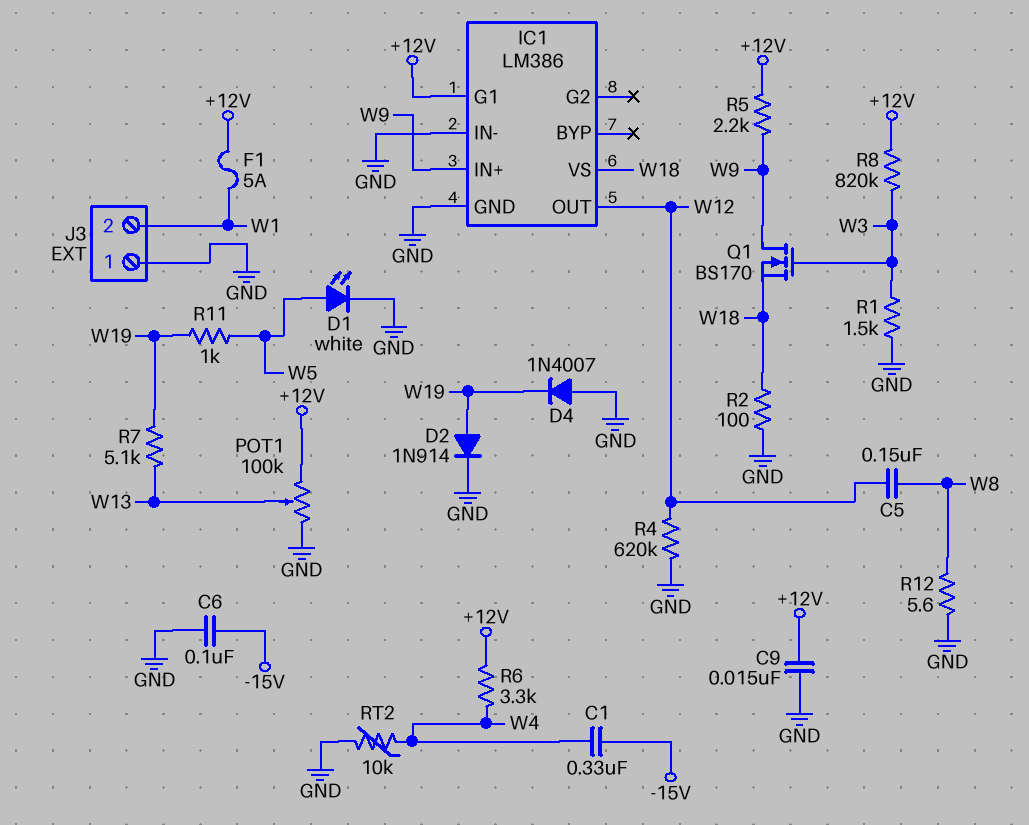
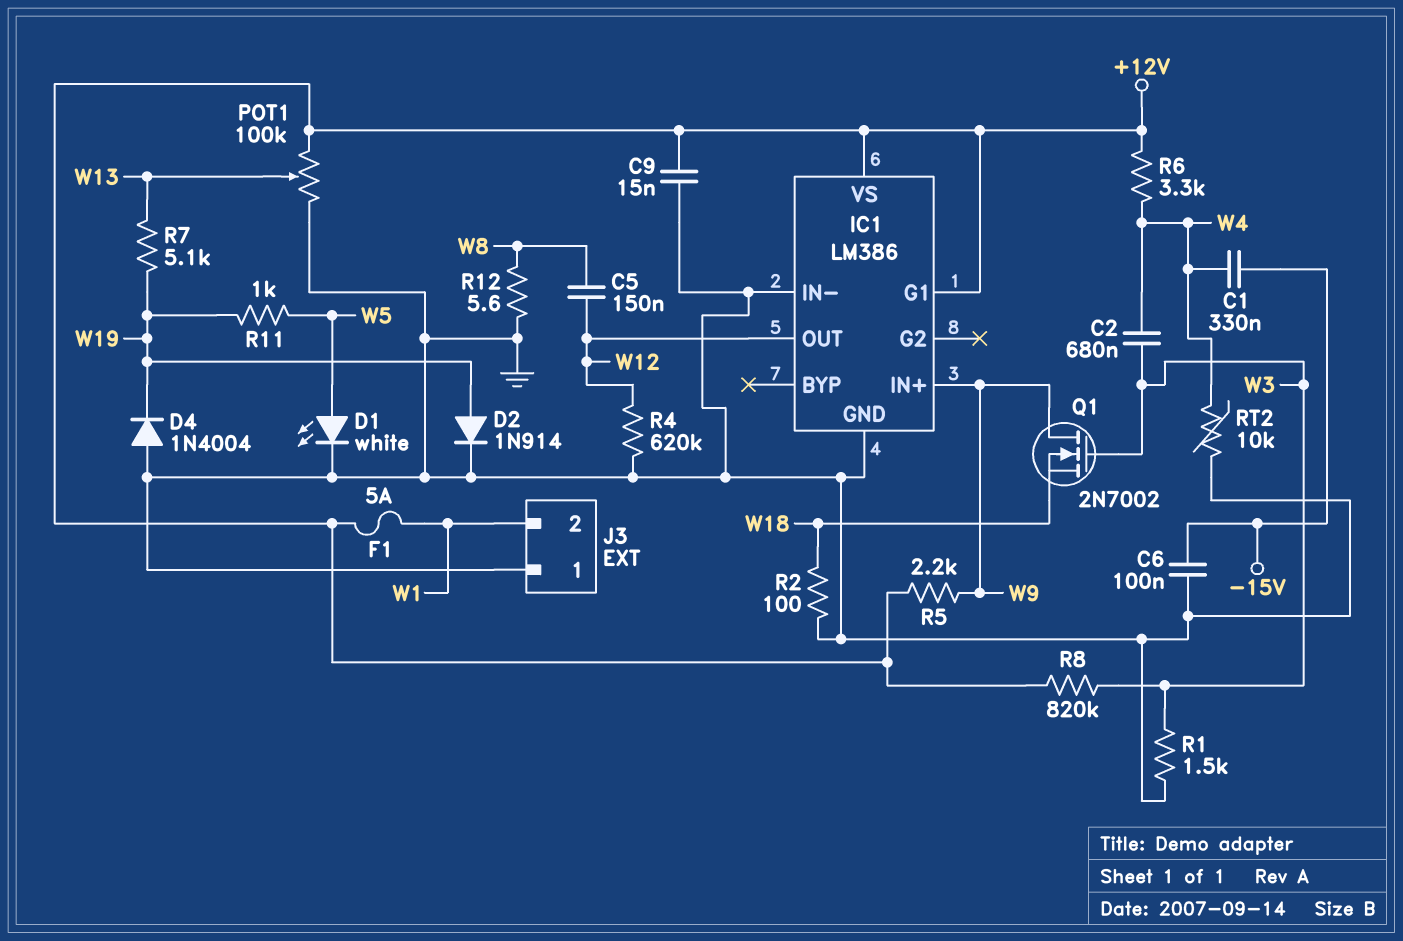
C2: none -> 680nF (W3, W4)
D4: diode 1N4007 (A GND, K W19) -> diode 1N4004 (A GND, K W19)
IC1 pin VS: W18 -> +12V
Q1: NMOS BS170 (G W3, D W9, S W18) -> NMOS 2N7002 (G W3, D W9, S W18)

